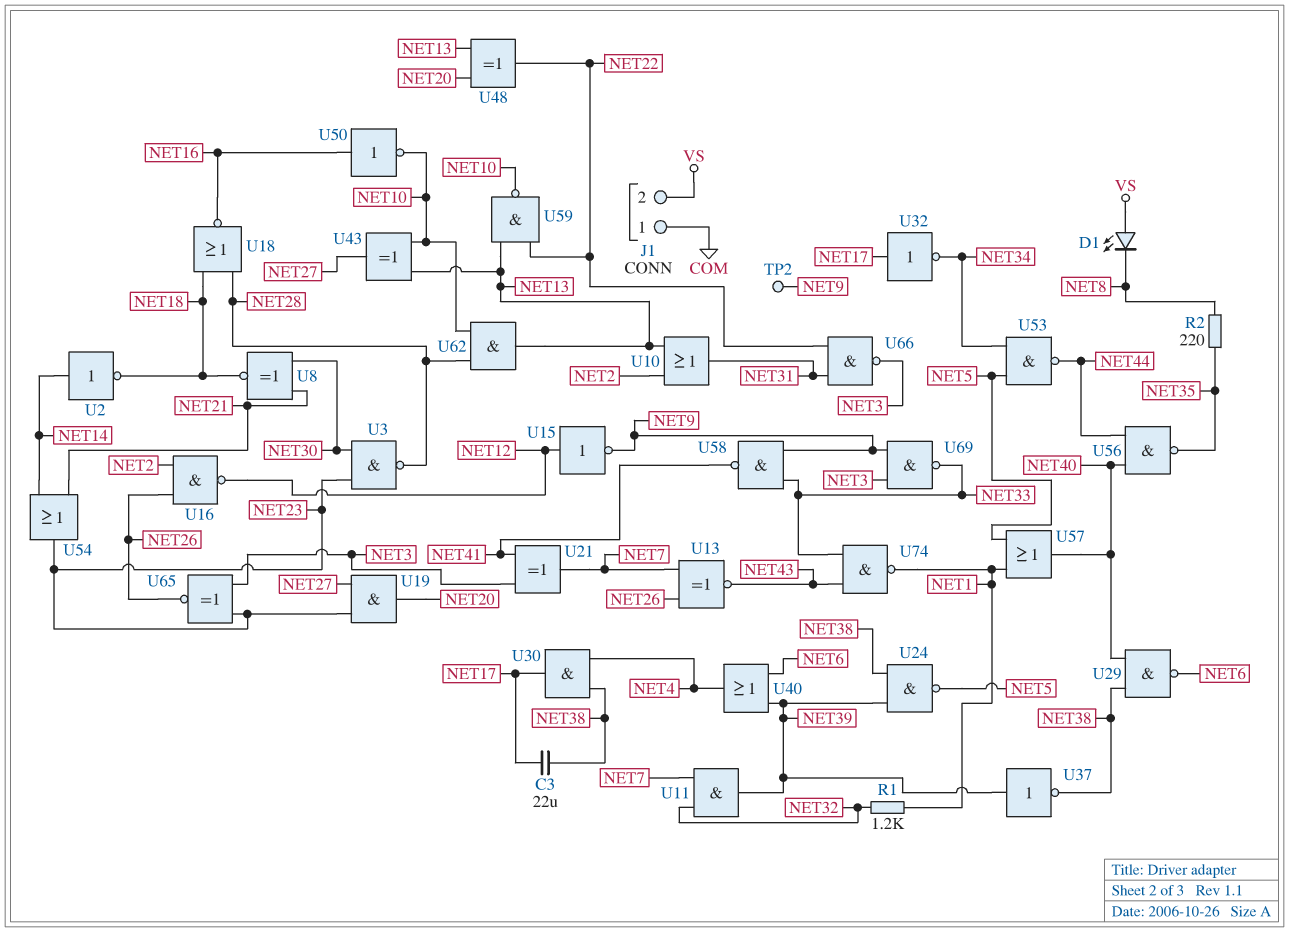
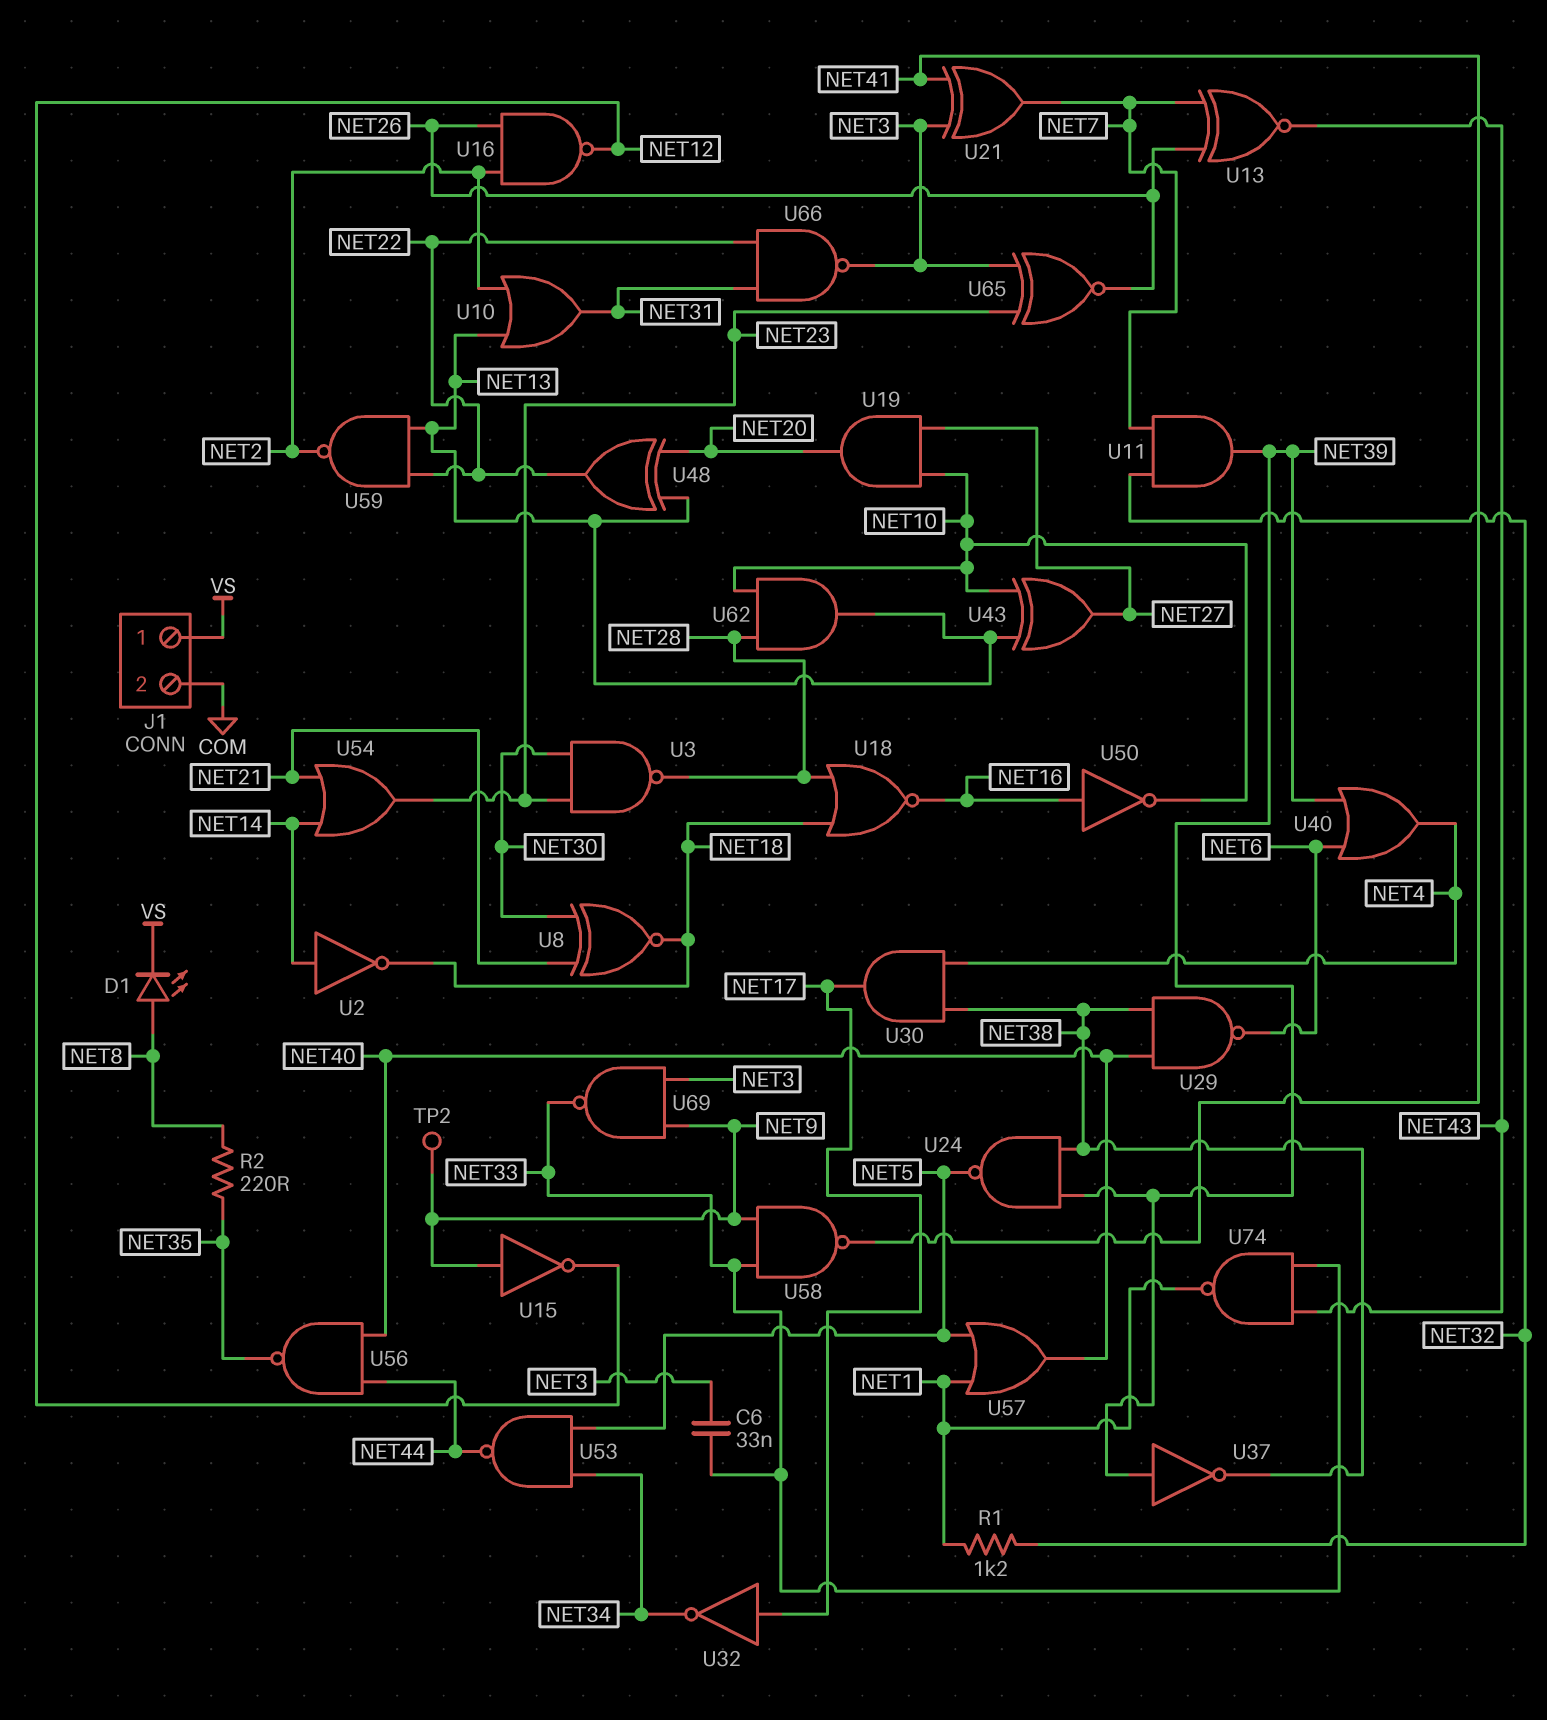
C3: 22uF (NET17, NET38) -> none
C6: none -> 33nF (NET3, NET33)
D1: LED (A VS, K NET8) -> LED (A NET8, K VS)
J1 pin 1: COM -> VS
J1 pin 2: VS -> COM
U15: NOT (in NET12, out NET9) -> NOT (in NET9, out NET12)
U19: AND (in NET23, in NET27, out NET20) -> AND (in NET10, in NET27, out NET20)
U59: NAND (in NET13, in NET22, out NET10) -> NAND (in NET13, in NET22, out NET2)

